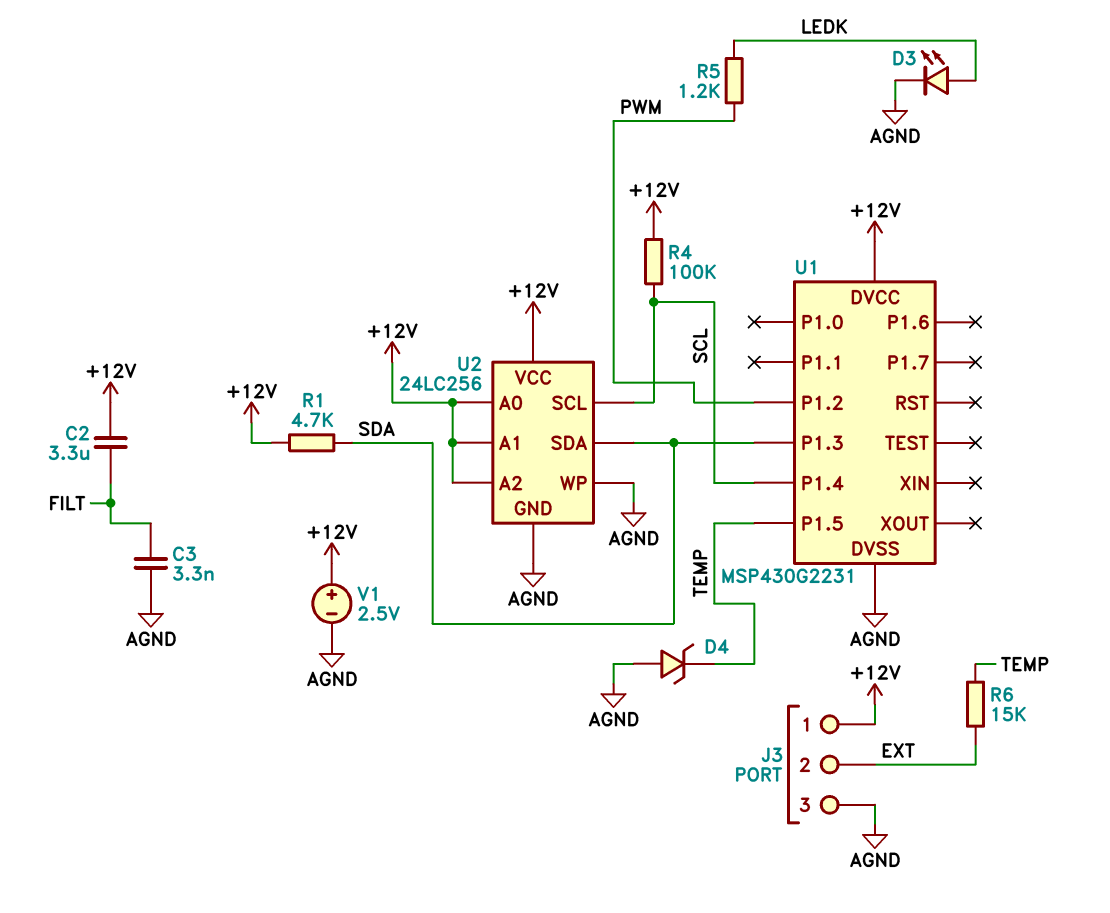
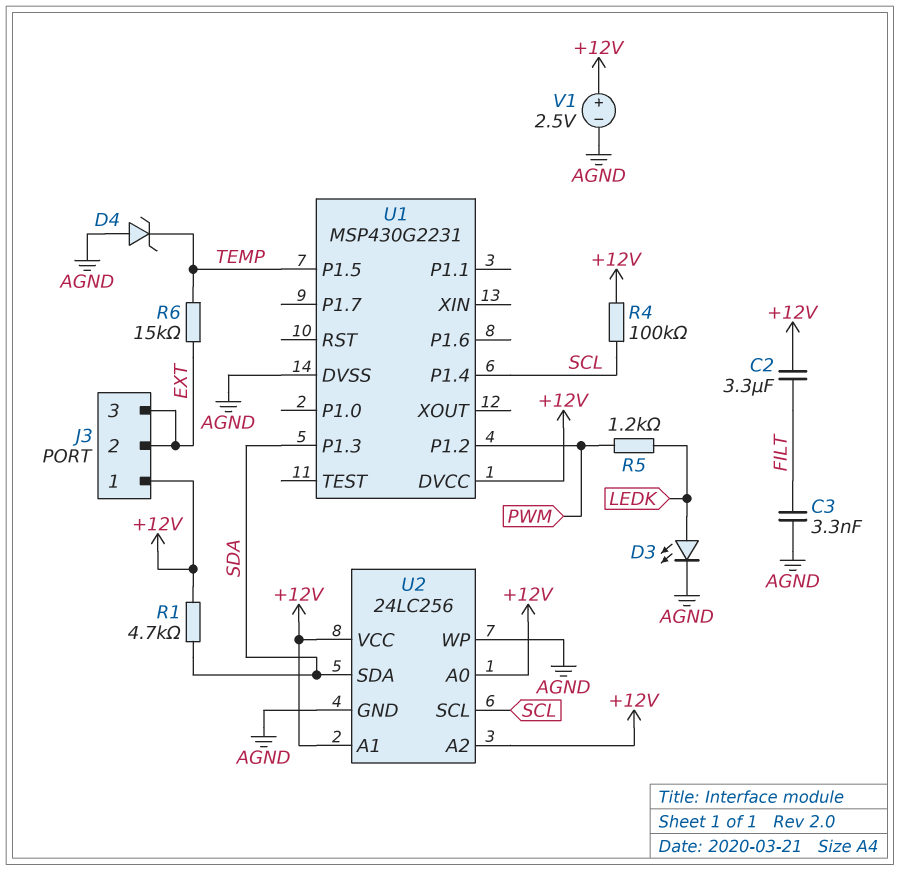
J3 pin 3: AGND -> EXT

